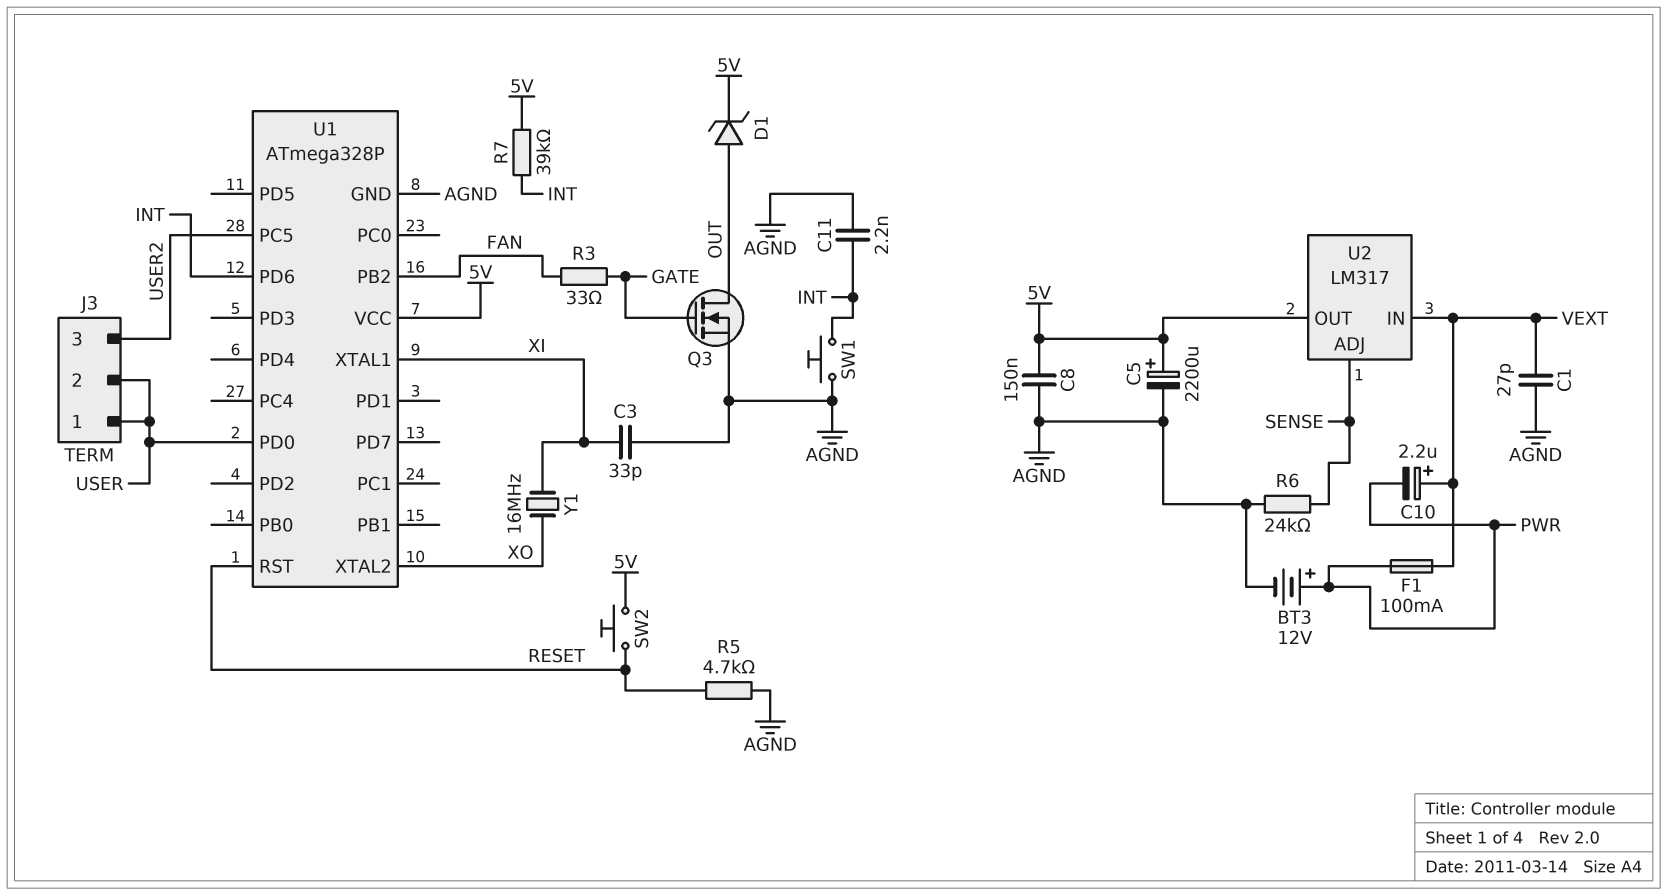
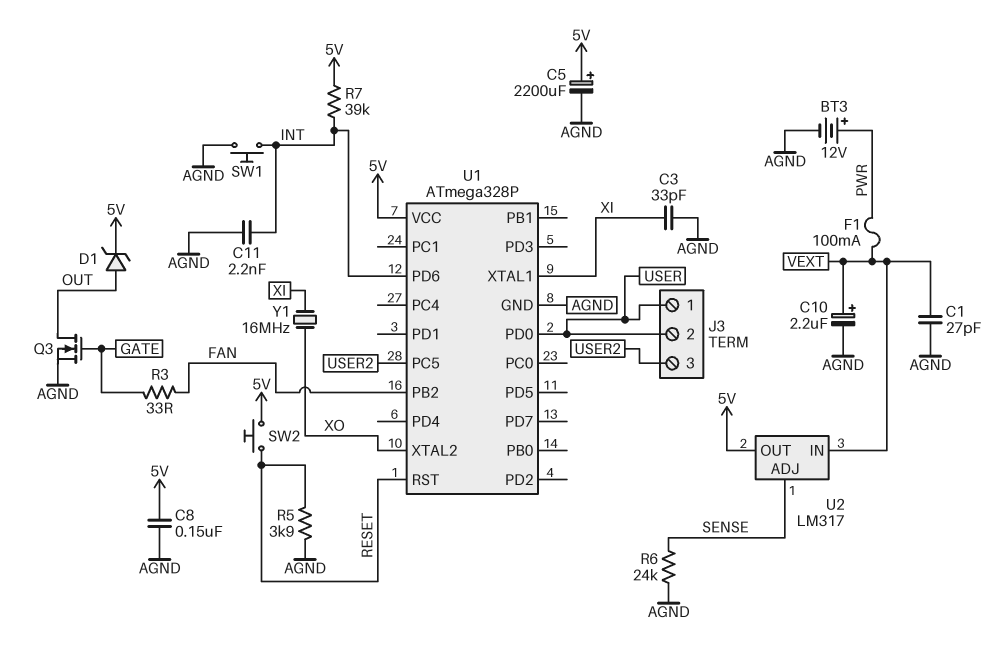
C10: 2.2uF (plus VEXT, minus PWR) -> 2.2uF (plus VEXT, minus AGND)
R5: 4.7k (AGND, RESET) -> 3.9k (AGND, RESET)

